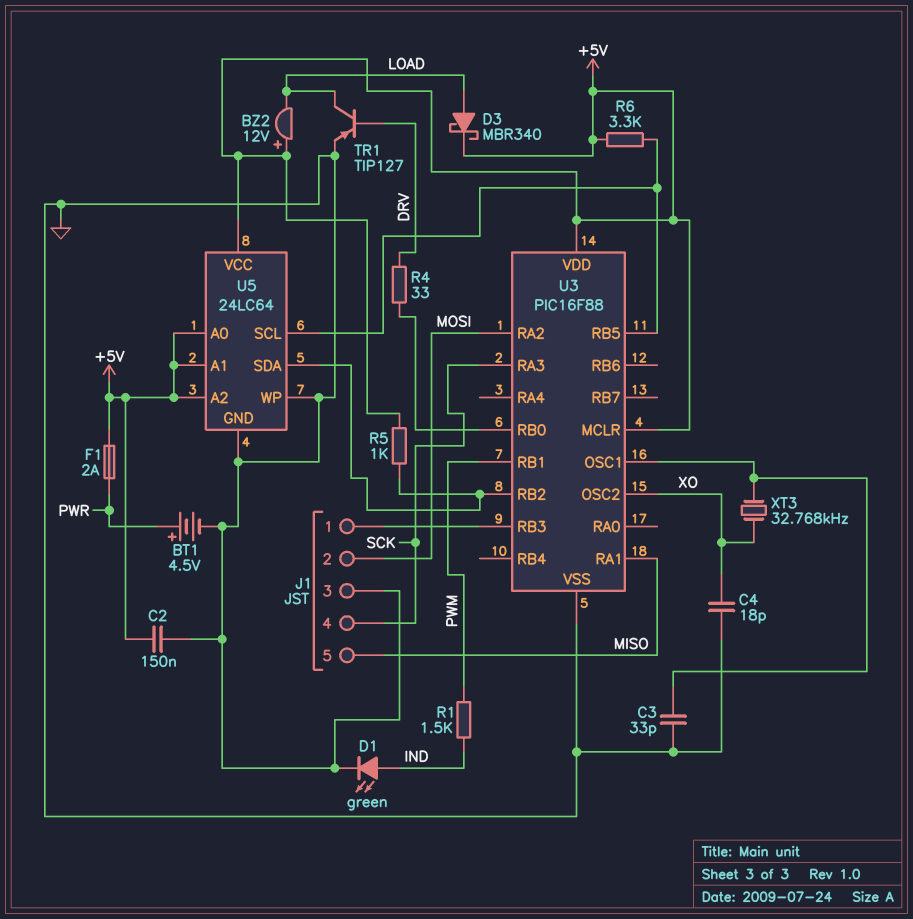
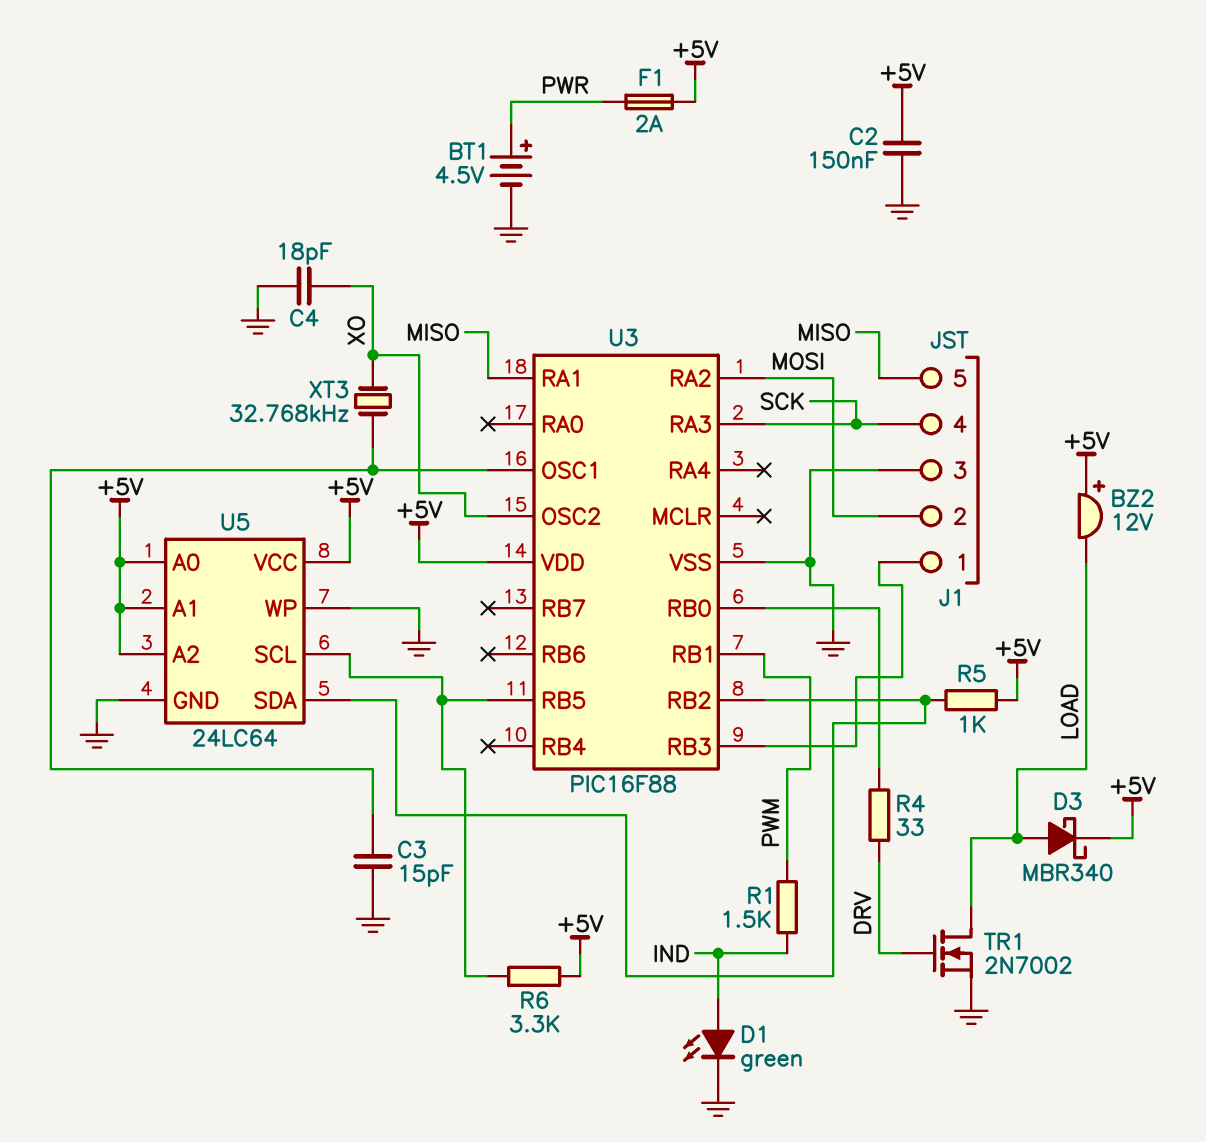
C3: 33pF (GND, U3/OSC1) -> 15pF (GND, U3/OSC1)
TR1: PNP TIP127 (B DRV, C LOAD, E GND) -> NMOS 2N7002 (G DRV, D LOAD, S GND)
U3 pin MCLR: +5V -> none

